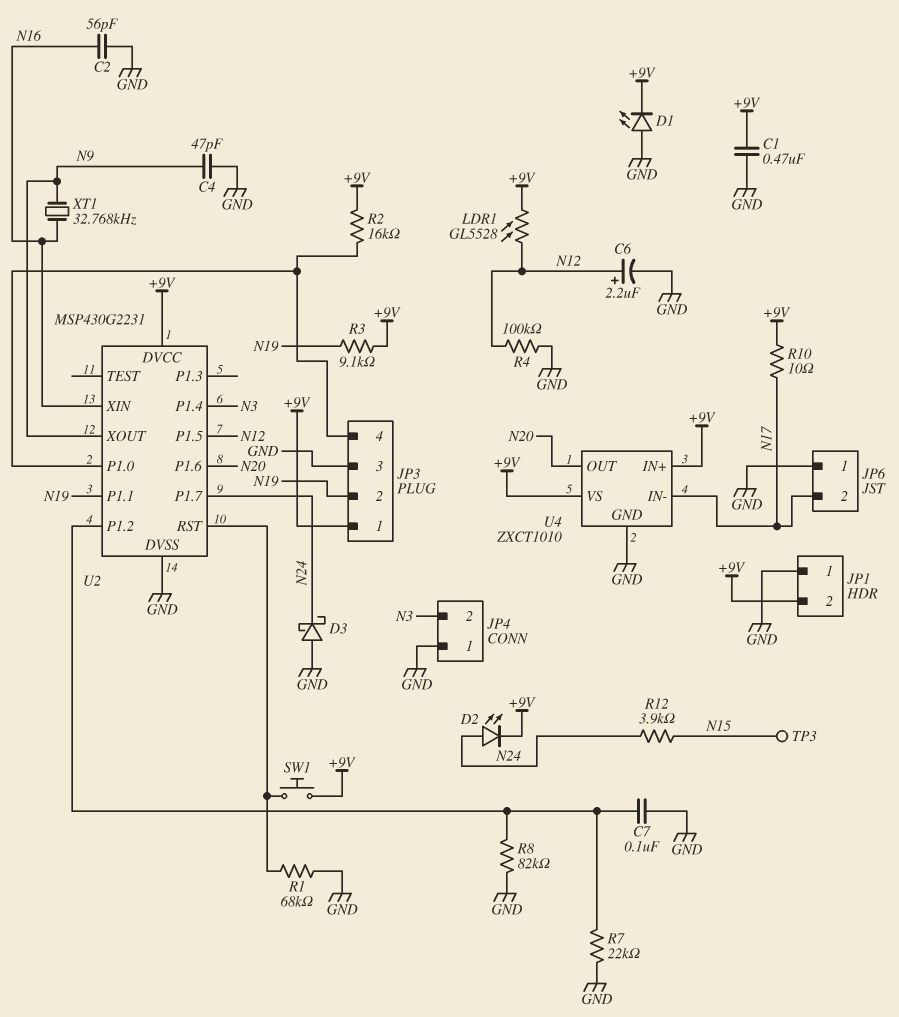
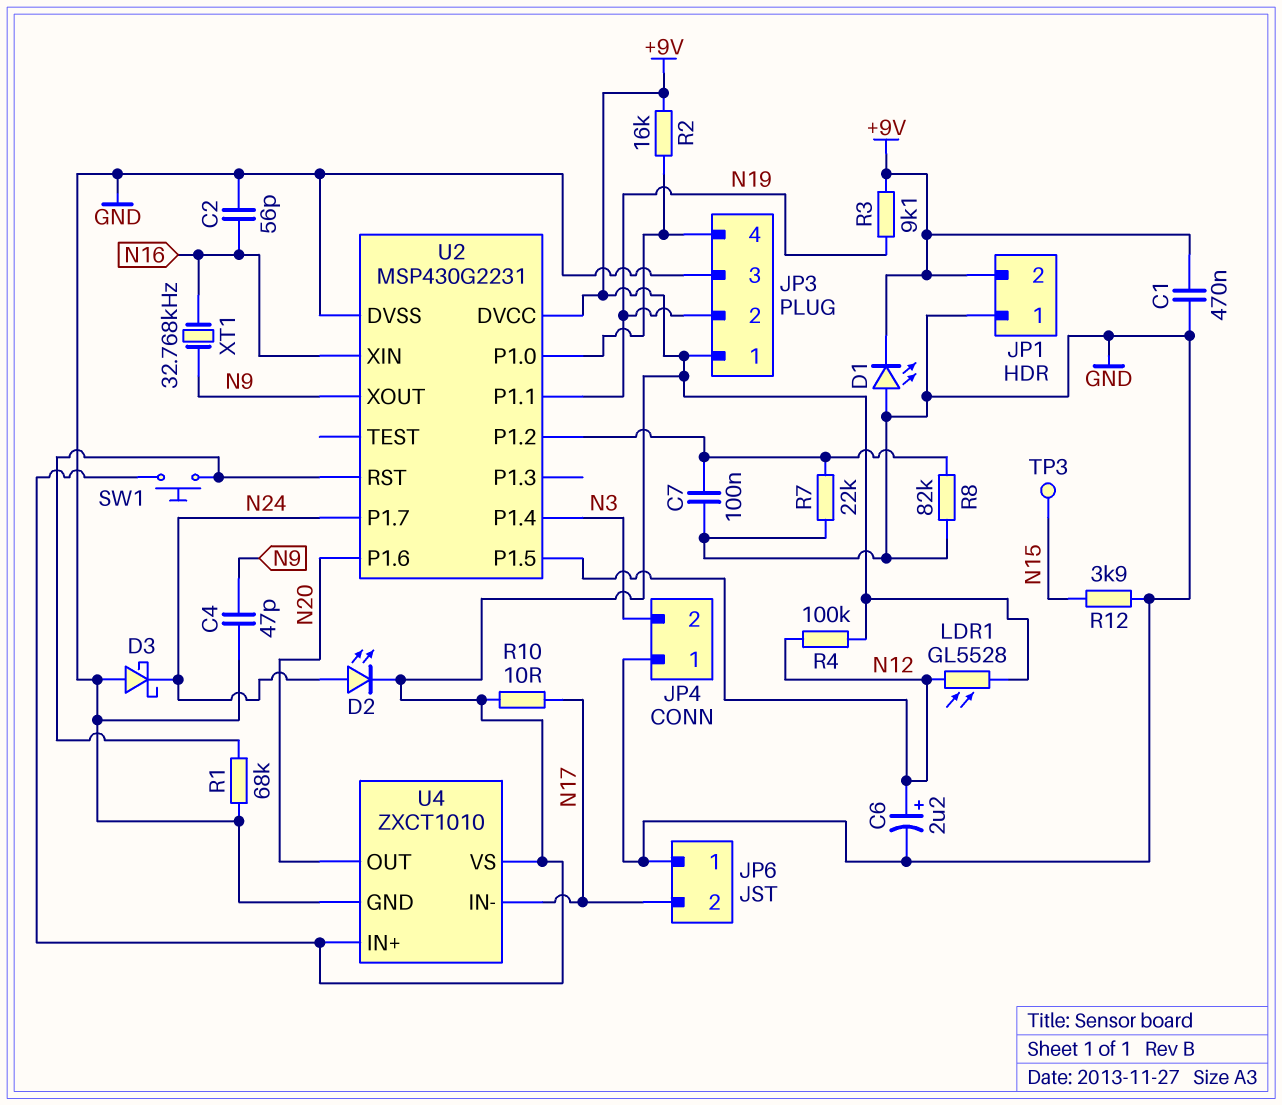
R4: 100k (GND, N12) -> 100k (+9V, N12)
R12: 3.9k (N15, N24) -> 3.9k (GND, N15)

